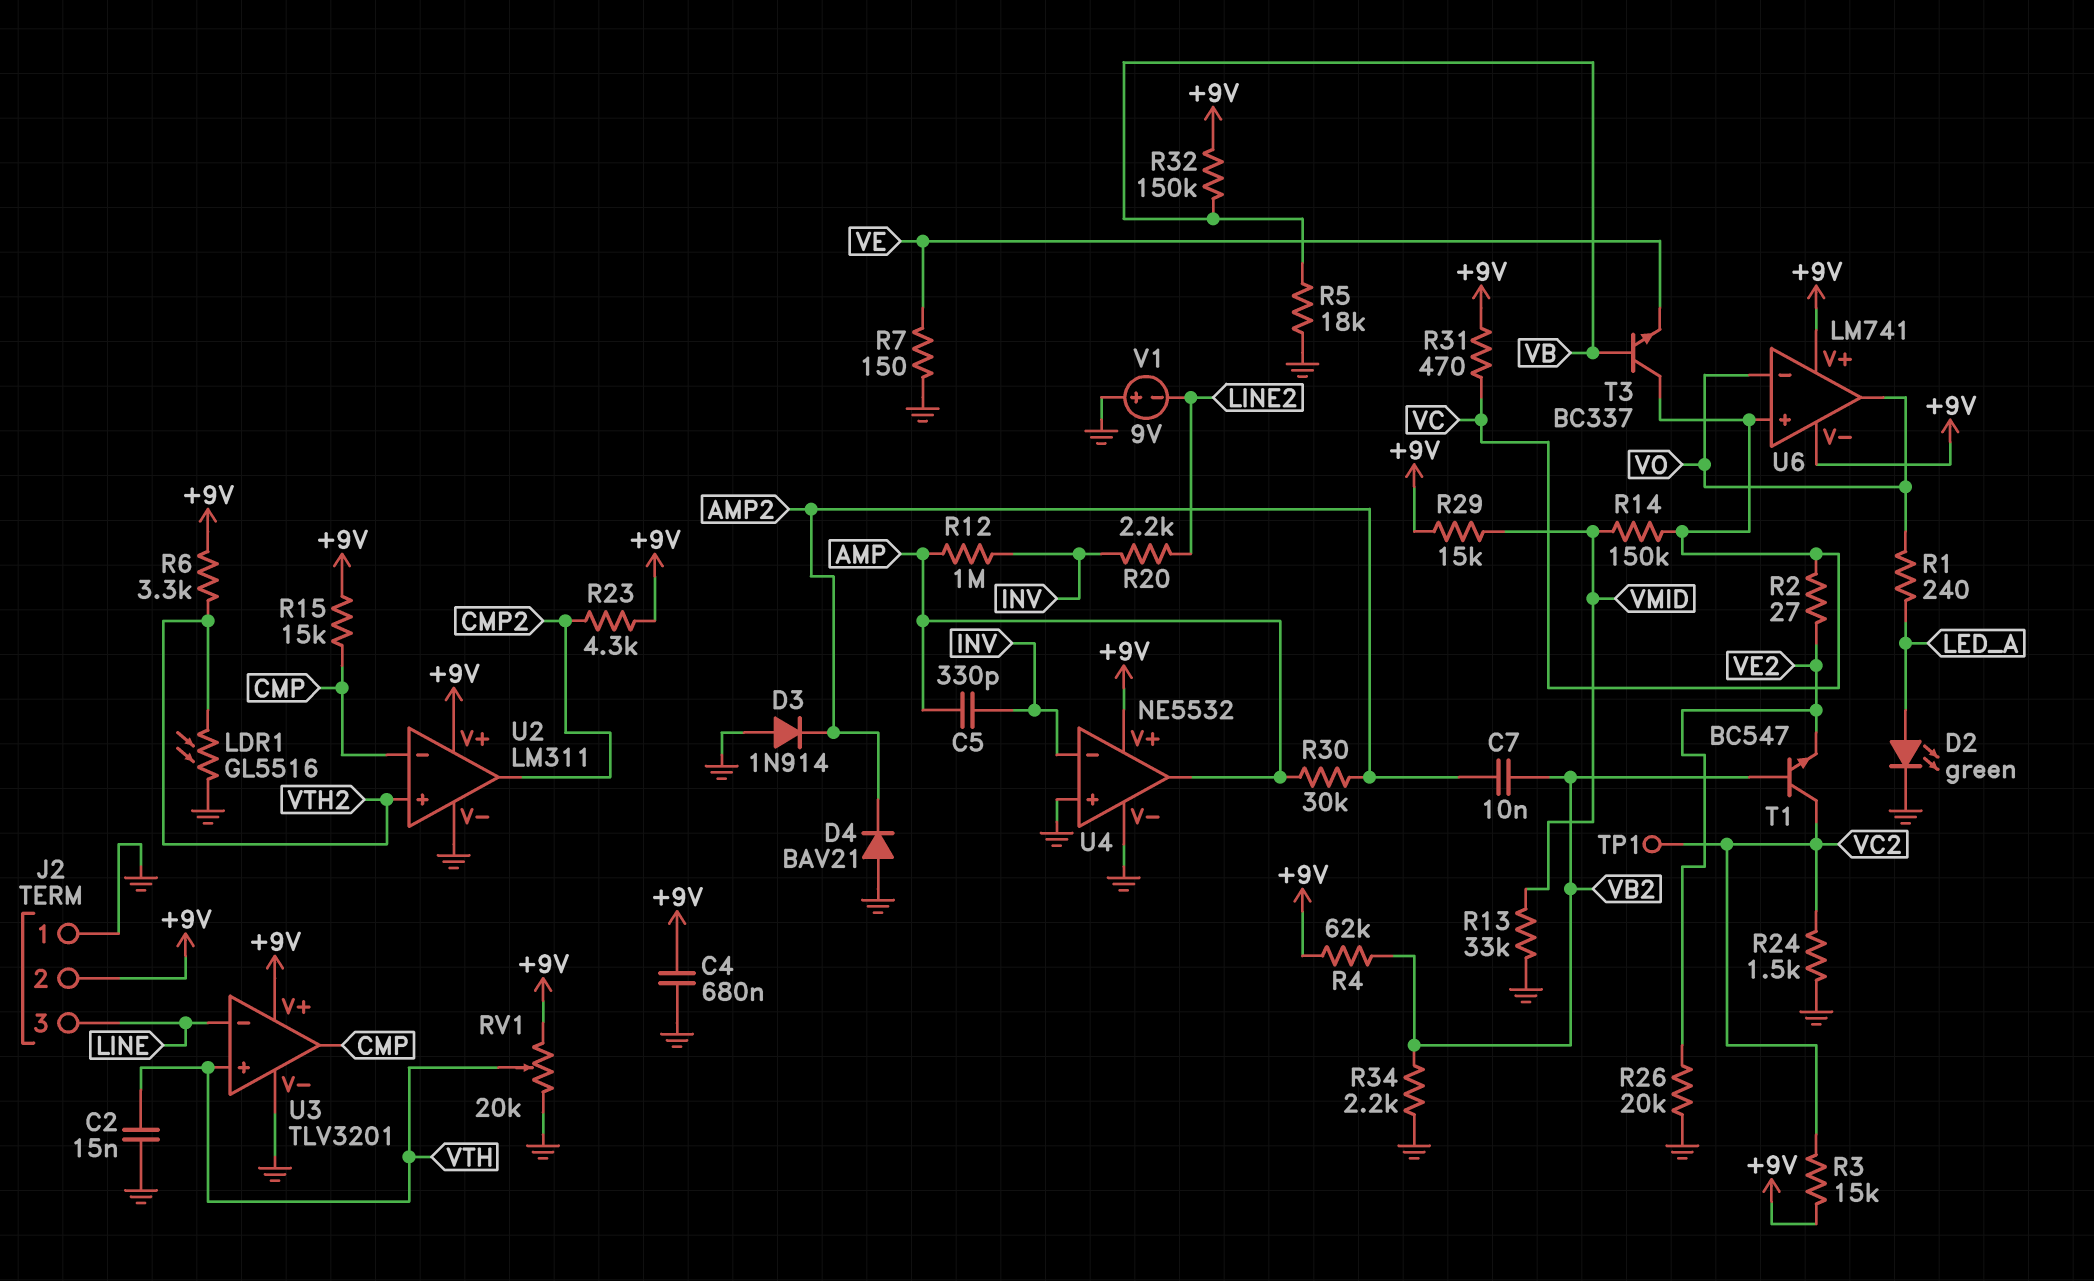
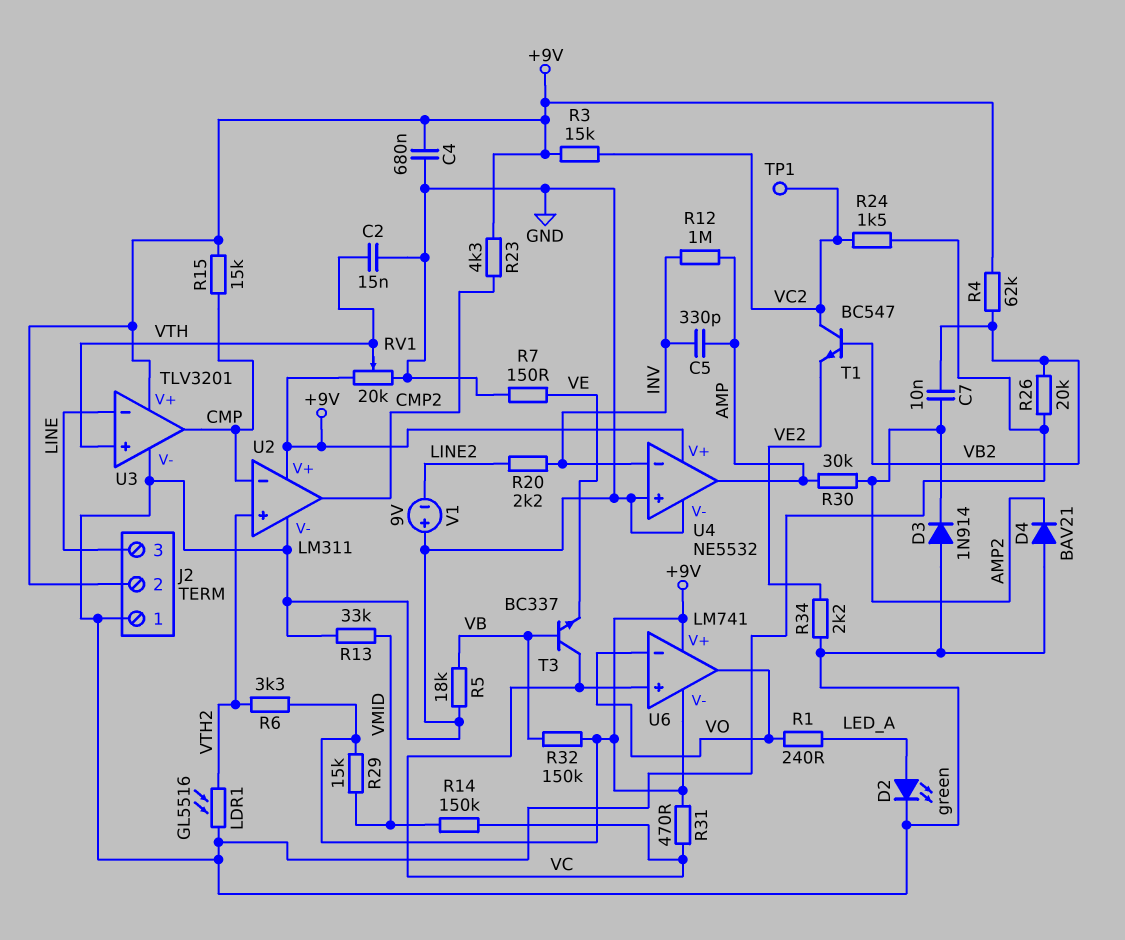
R2: 27 (VC, VE2) -> none
R26: 20k (GND, VE2) -> 20k (GND, VB2)
R34: 2.2k (GND, VB2) -> 2.2k (GND, VE2)

